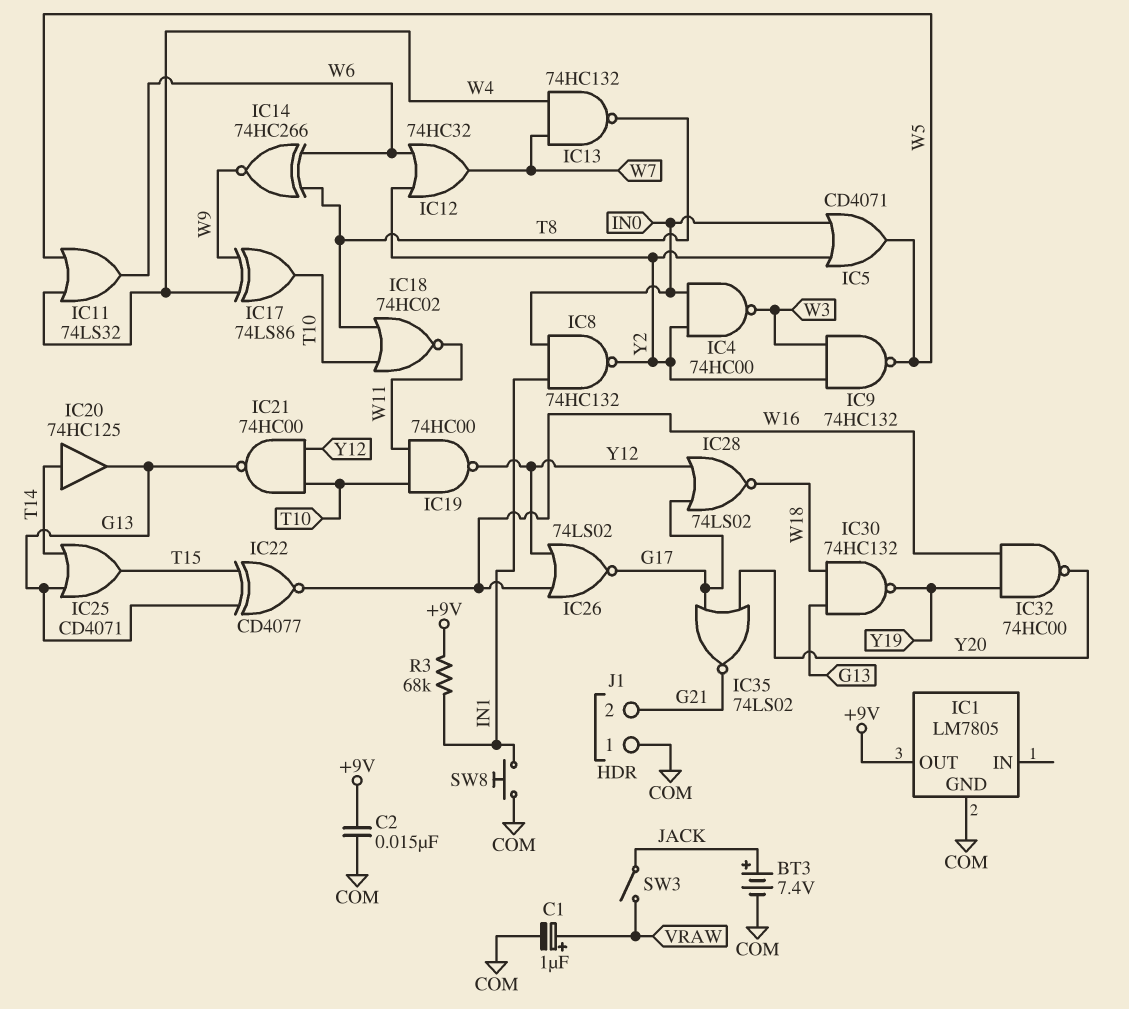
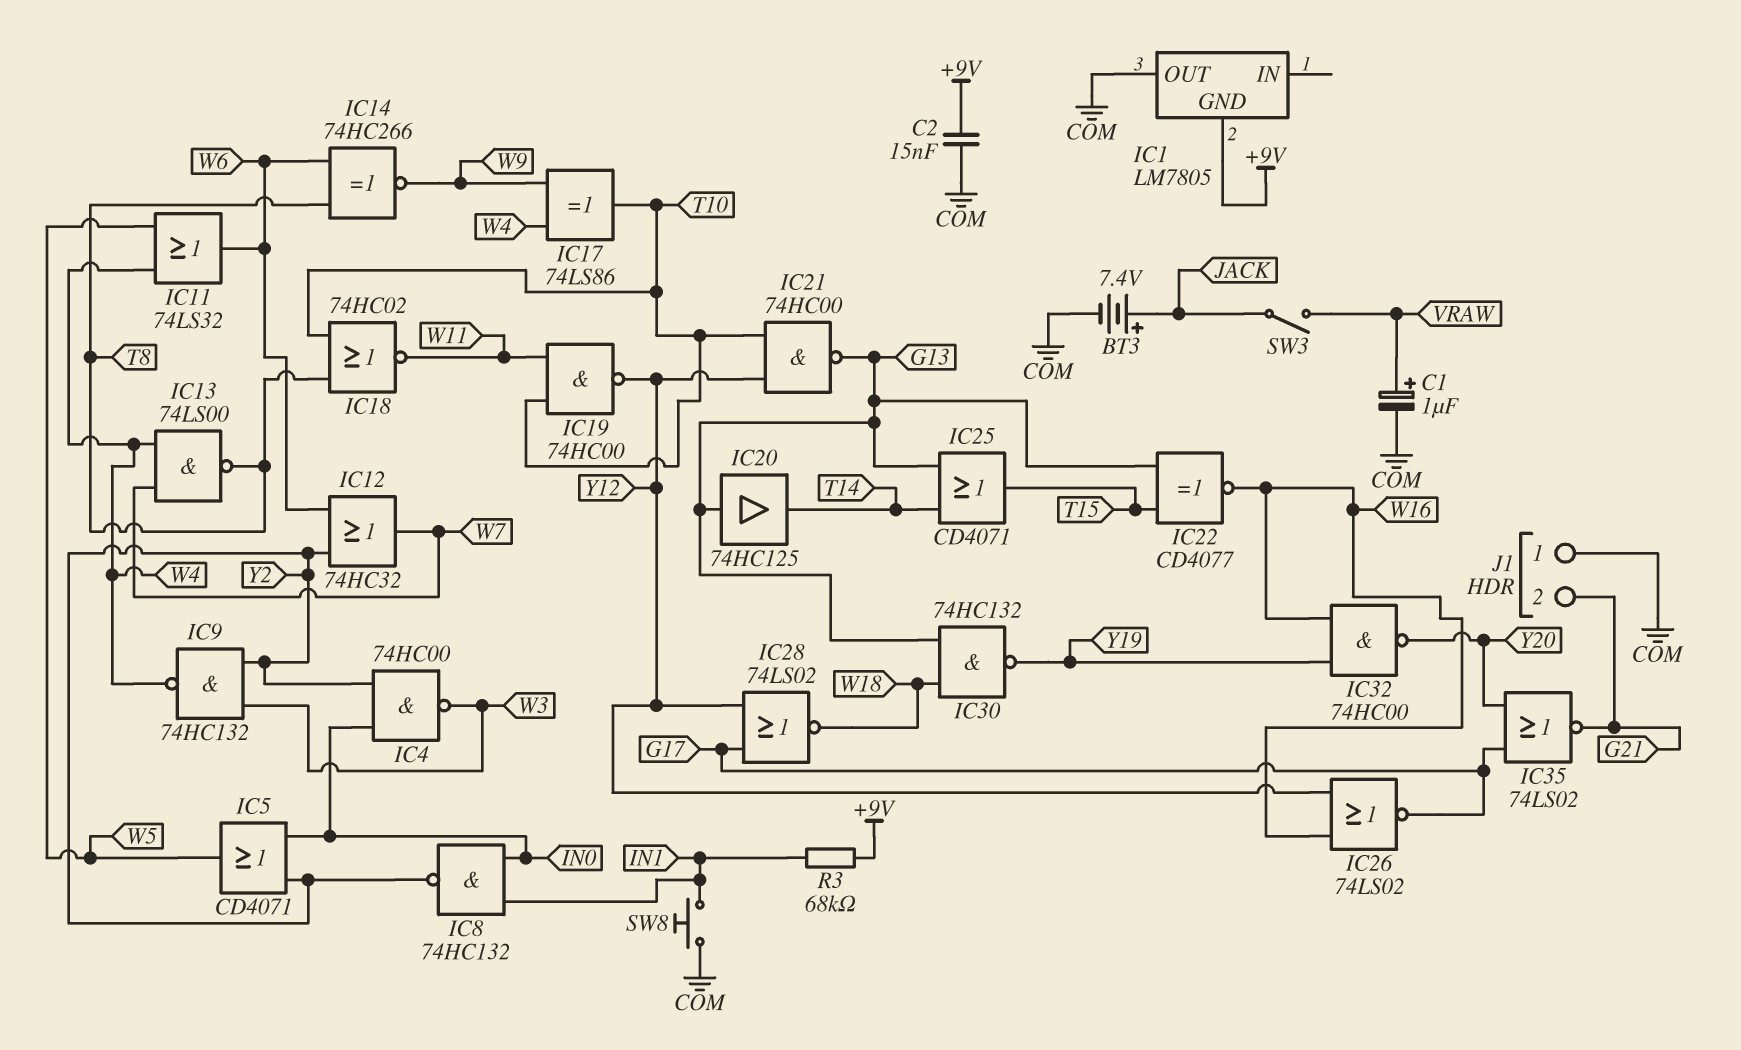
IC1 pin GND: COM -> +9V
IC1 pin OUT: +9V -> COM
IC9: NAND 74HC132 (in W3, in Y2, out W5) -> NAND 74HC132 (in W3, in Y2, out W4)
IC13: NAND 74HC132 (in W4, in W7, out T8) -> NAND 74LS00 (in W4, in W7, out T8)
IC20: buffer 74HC125 (in T14, out G13) -> buffer 74HC125 (in G13, out T14)

